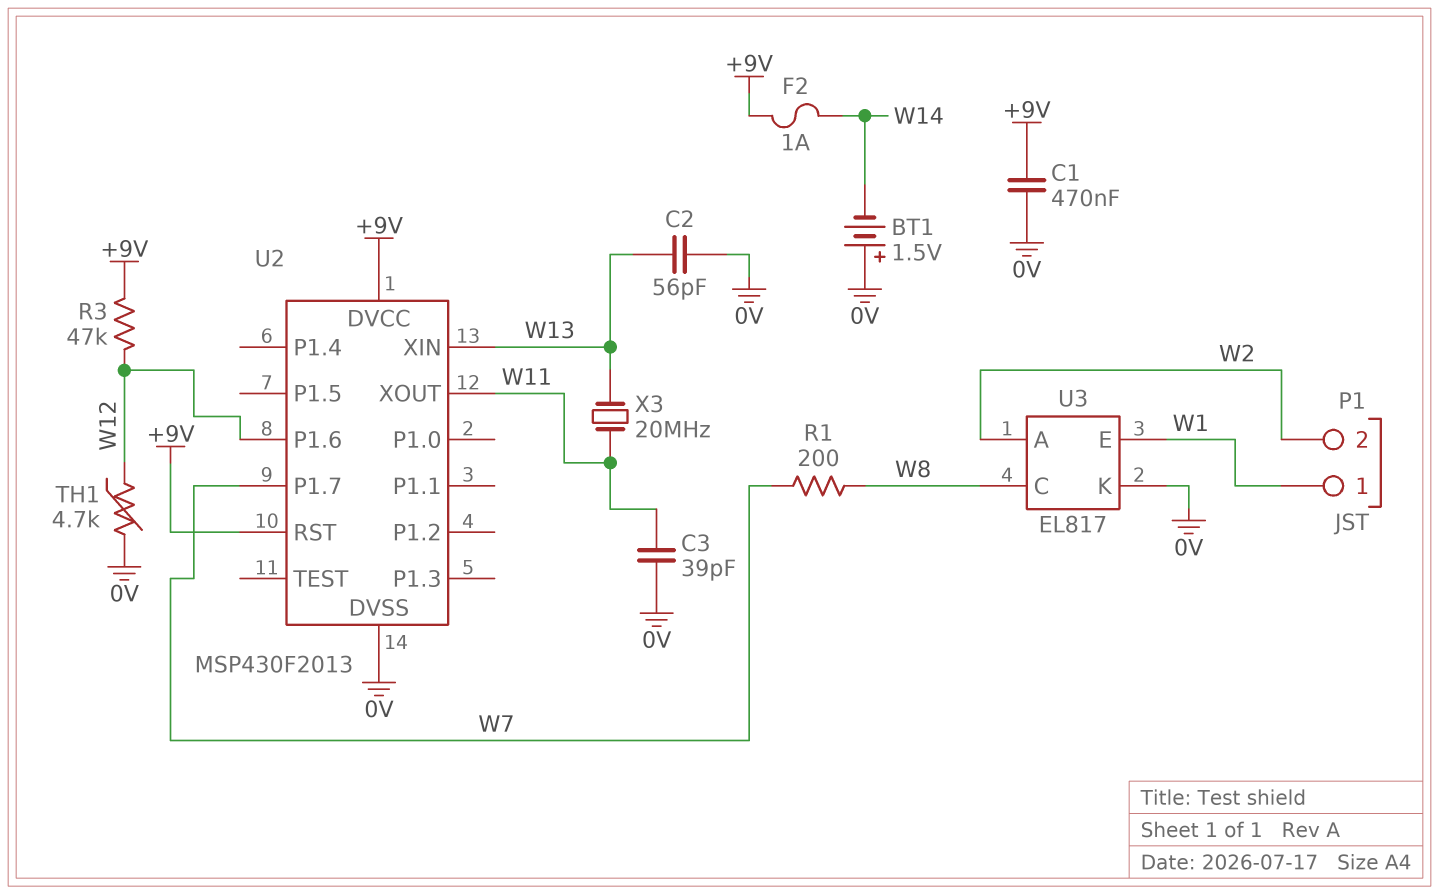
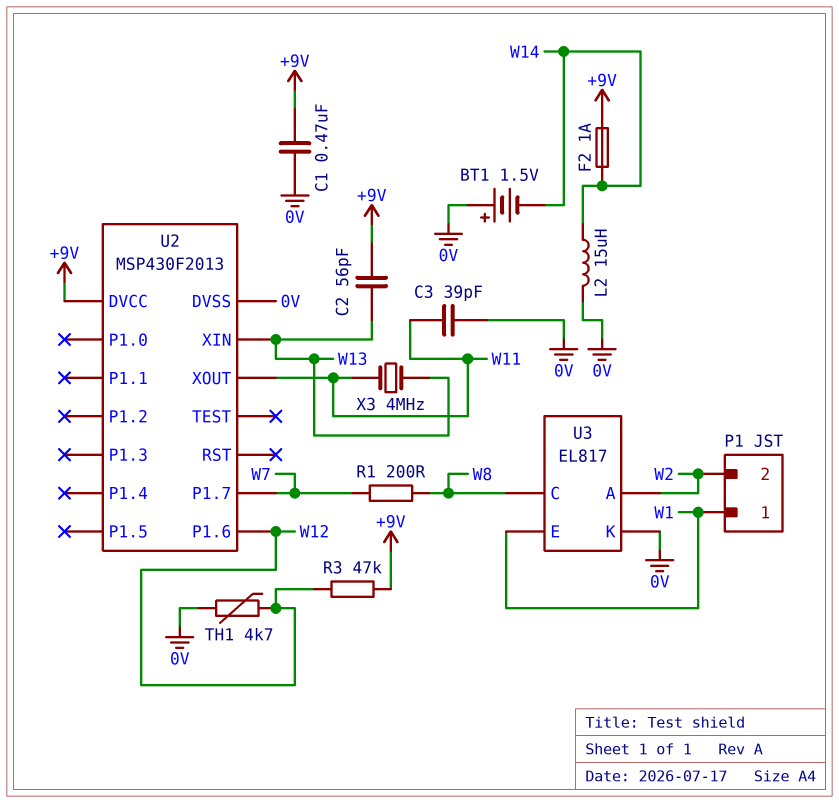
C2: 56pF (0V, W13) -> 56pF (+9V, W13)
L2: none -> 15uH (0V, W14)
U2 pin RST: +9V -> none
X3: 20MHz (W11, W13) -> 4MHz (W11, W13)

